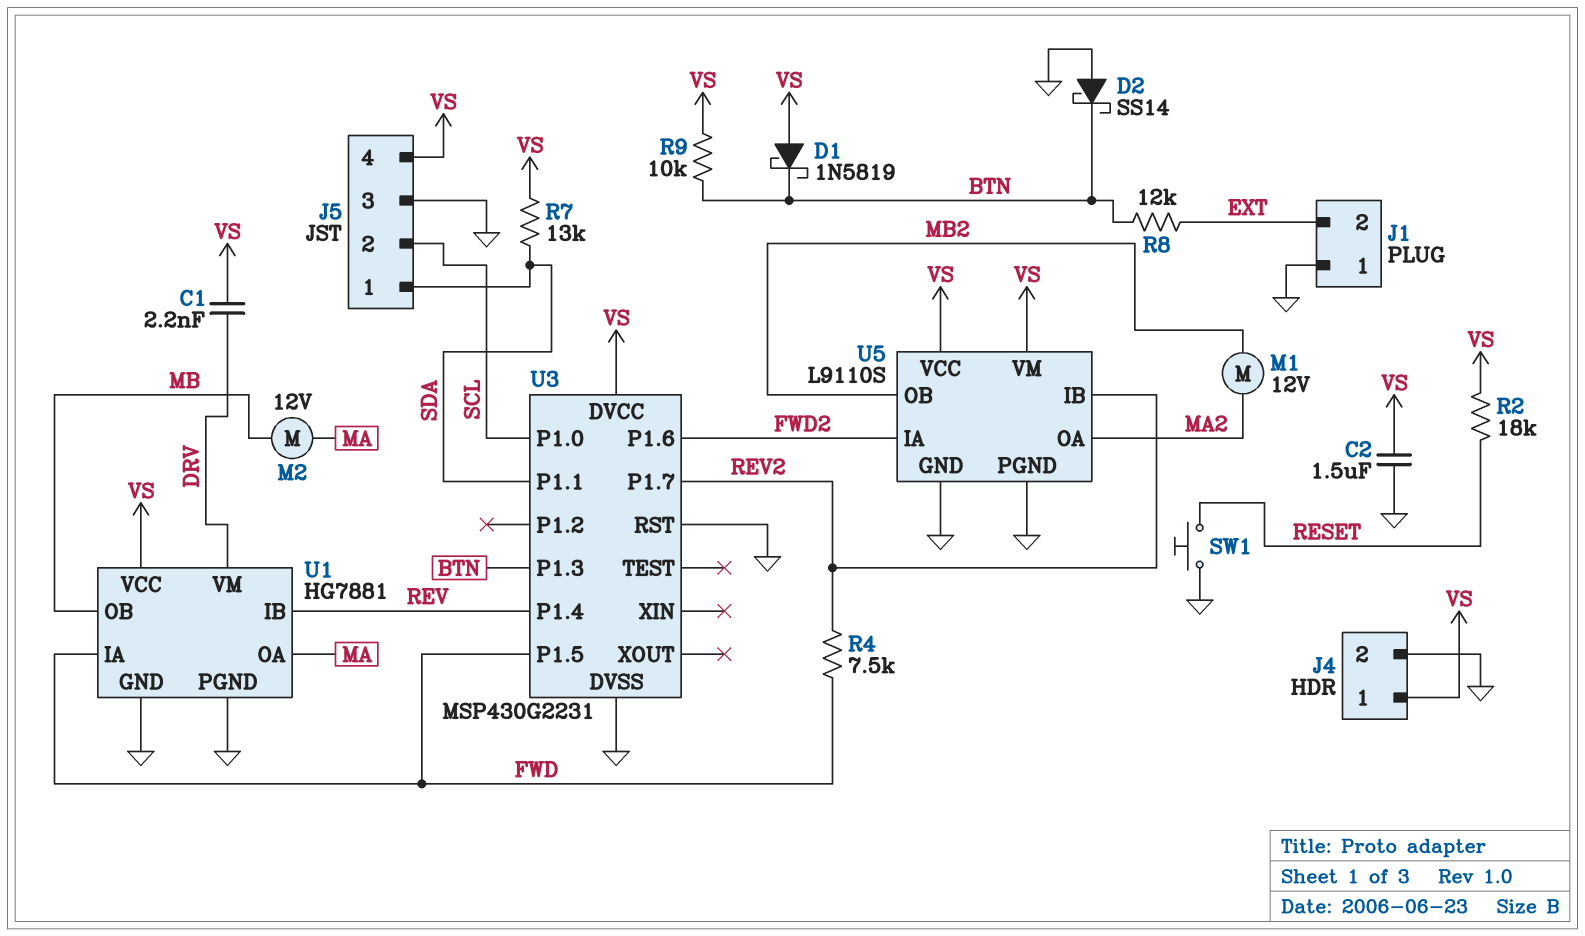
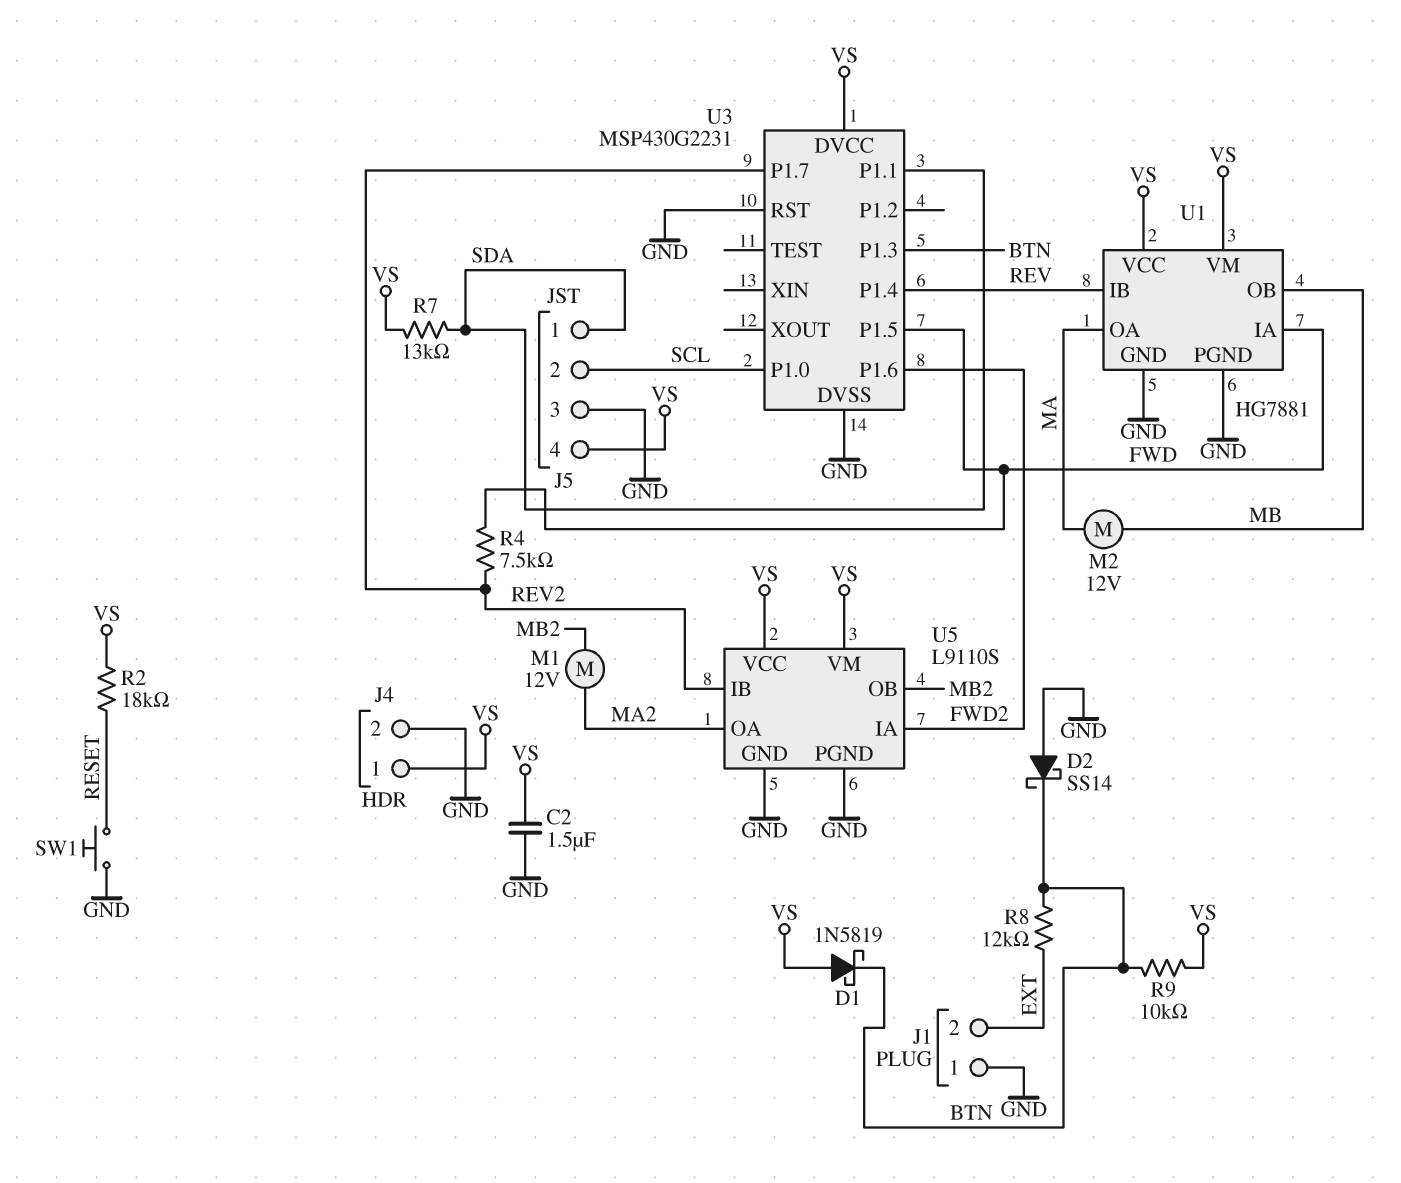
C1: 2.2nF (DRV, VS) -> none
U1 pin VM: DRV -> VS

